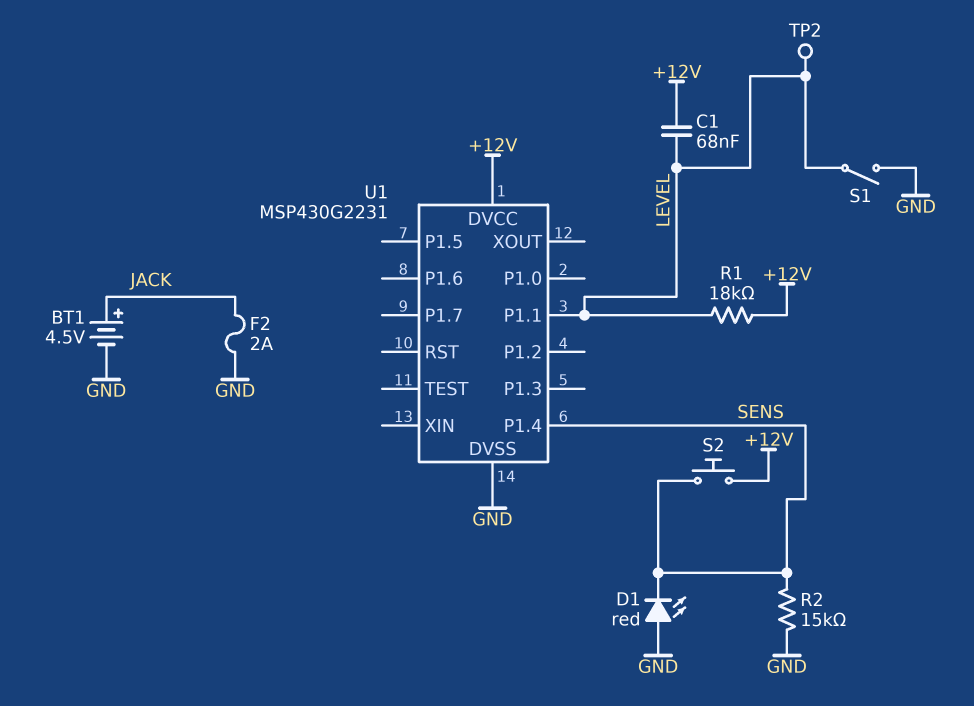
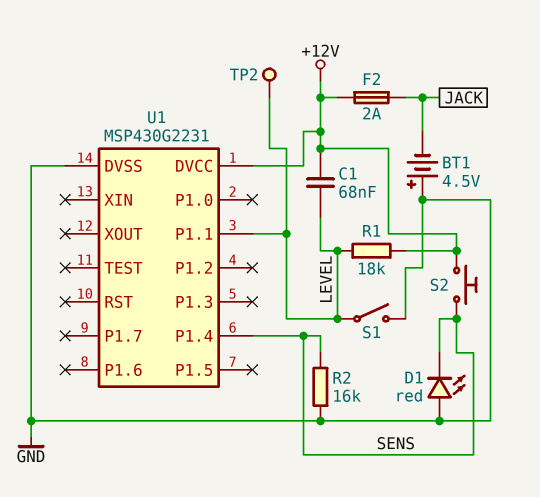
BT1: 4.5V (plus JACK, minus GND) -> 4.5V (plus GND, minus JACK)
F2: 2A (GND, JACK) -> 2A (+12V, JACK)
R2: 15k (GND, SENS) -> 16k (GND, SENS)

